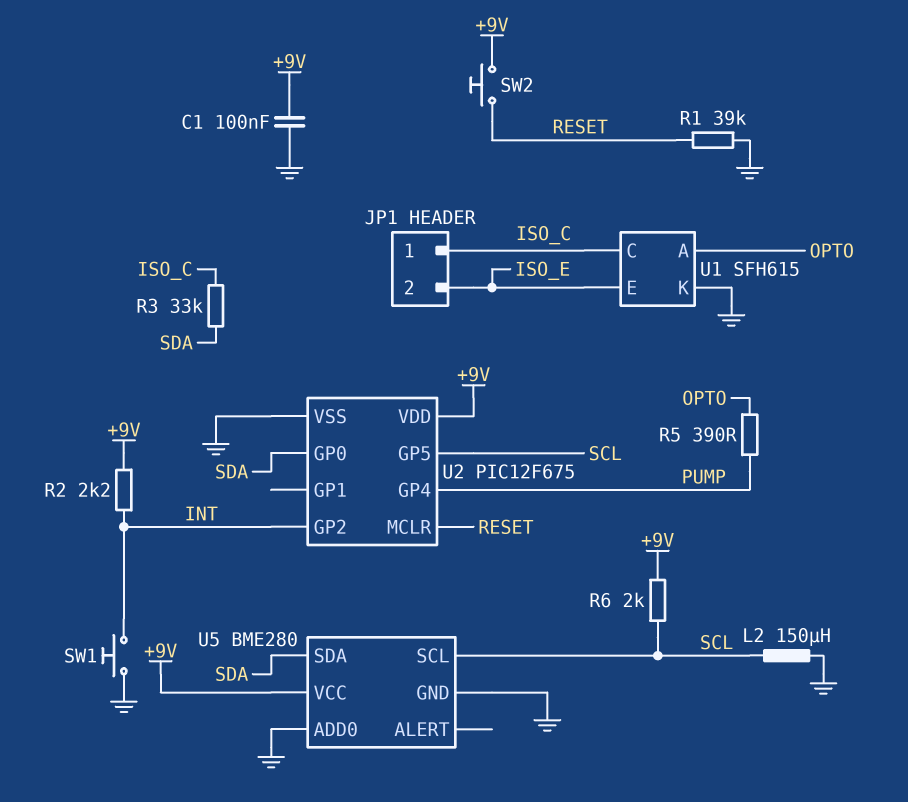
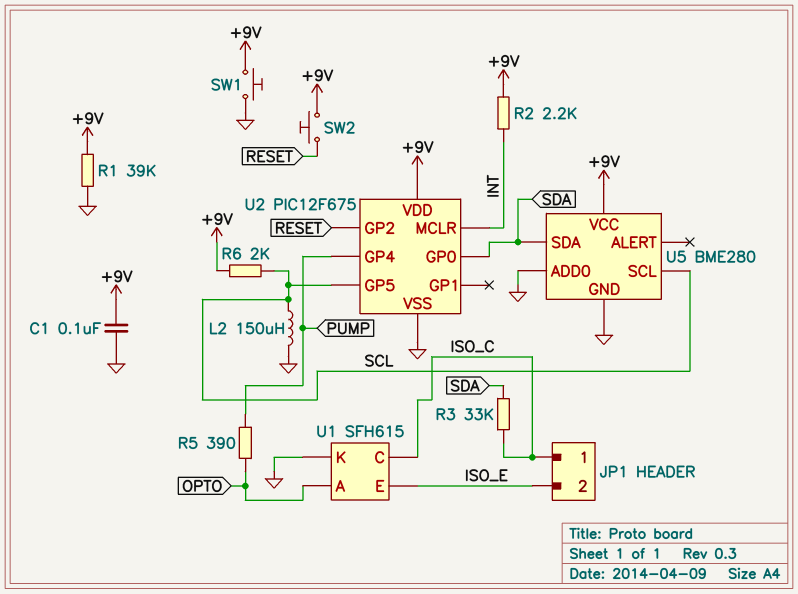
R1: 39k (GND, RESET) -> 39k (+9V, GND)
SW1: button (GND, INT) -> button (+9V, GND)
U2 pin GP2: INT -> RESET
U2 pin MCLR: RESET -> INT

